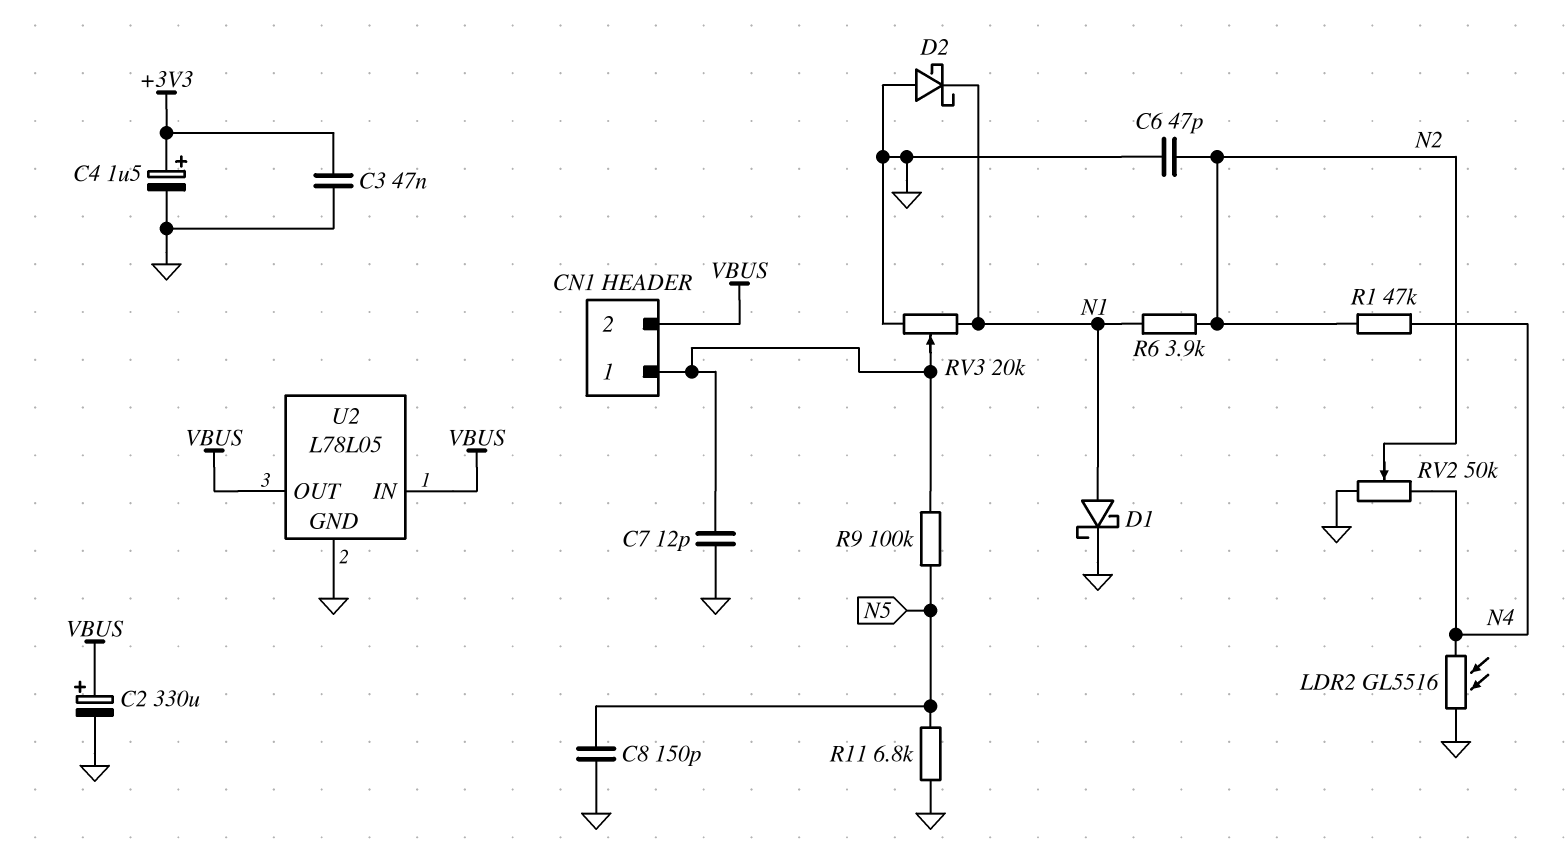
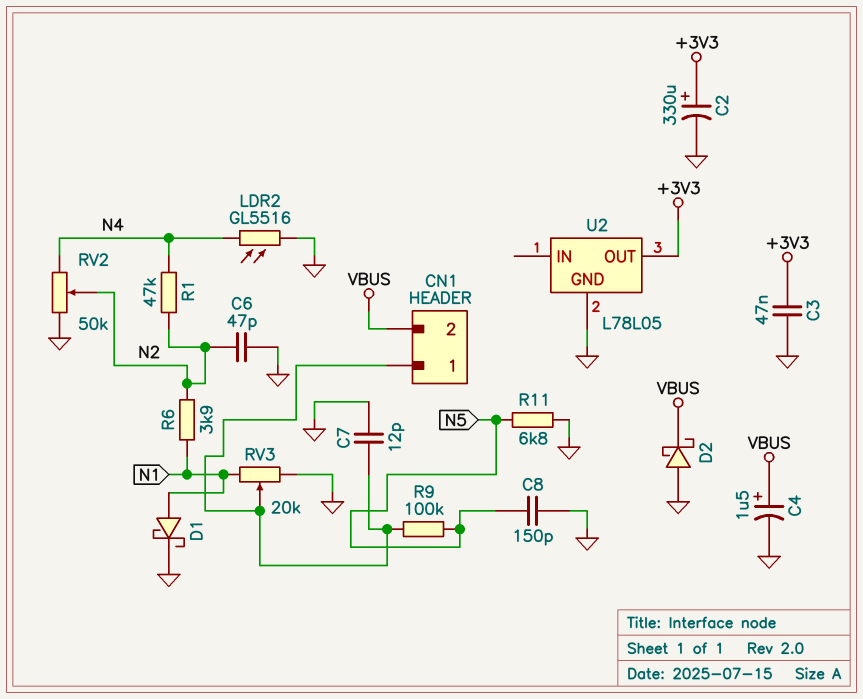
C2: 330uF (plus VBUS, minus GND) -> 330uF (plus +3V3, minus GND)
C4: 1.5uF (plus +3V3, minus GND) -> 1.5uF (plus VBUS, minus GND)
D2: schottky (A GND, K N1) -> schottky (A GND, K VBUS)
U2 pin IN: VBUS -> none
U2 pin OUT: VBUS -> +3V3

